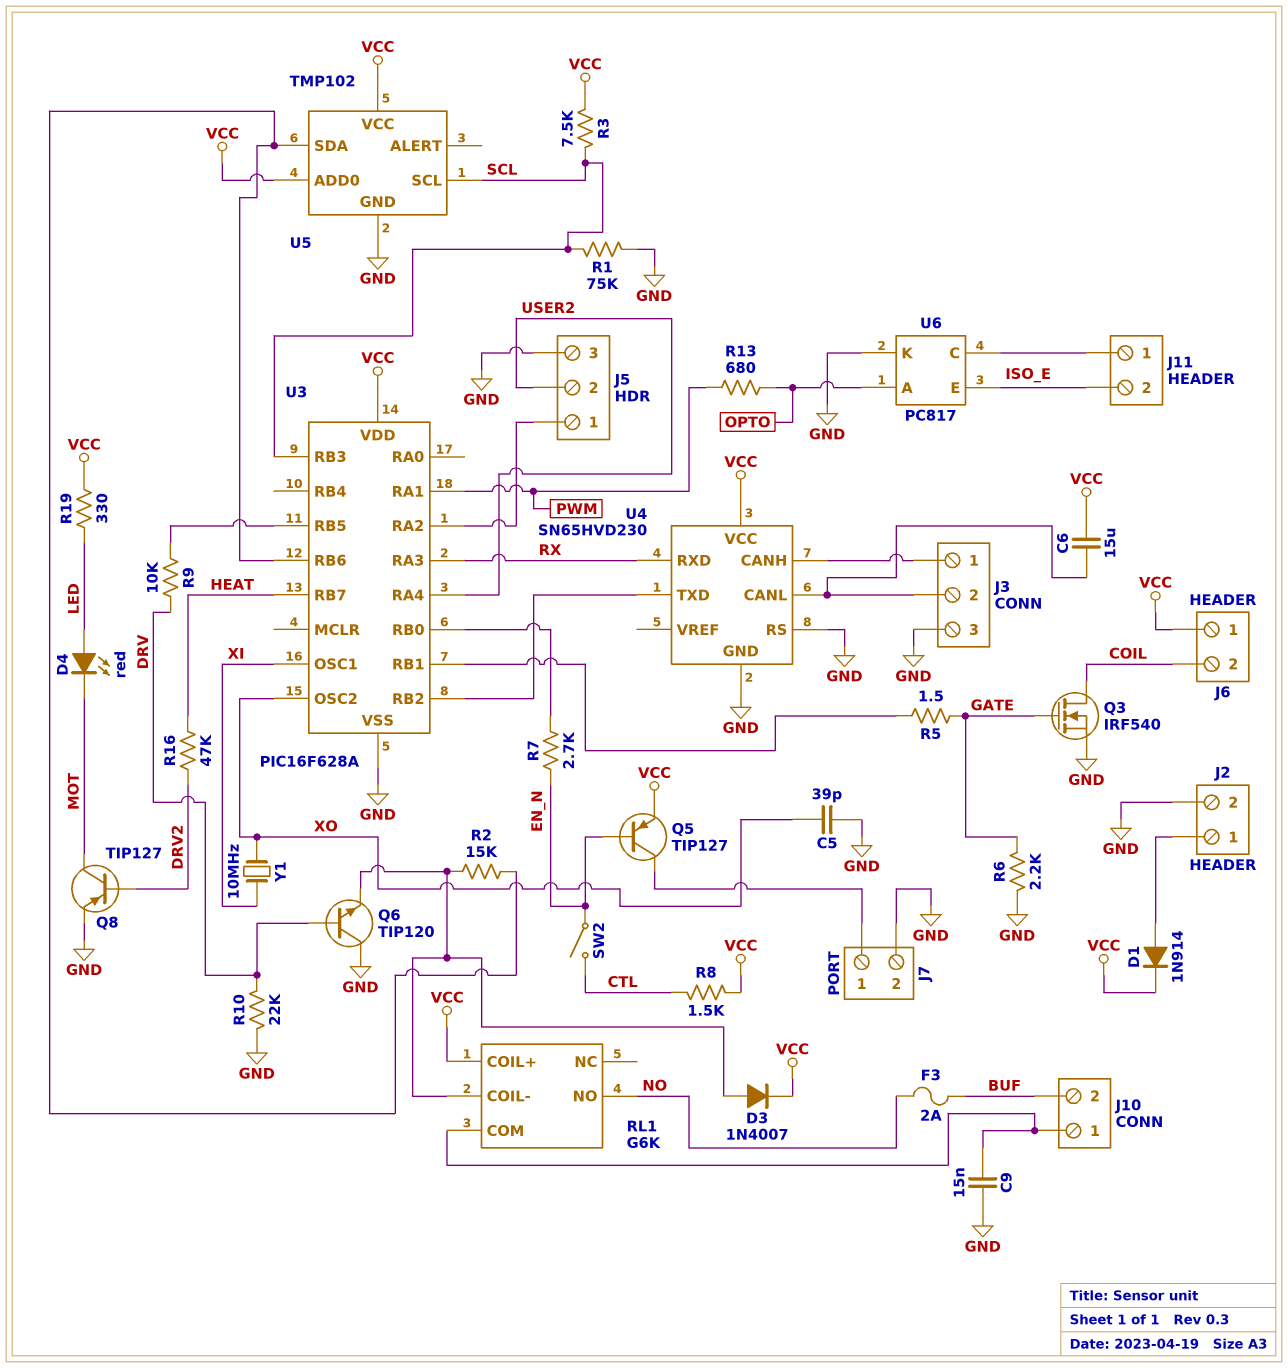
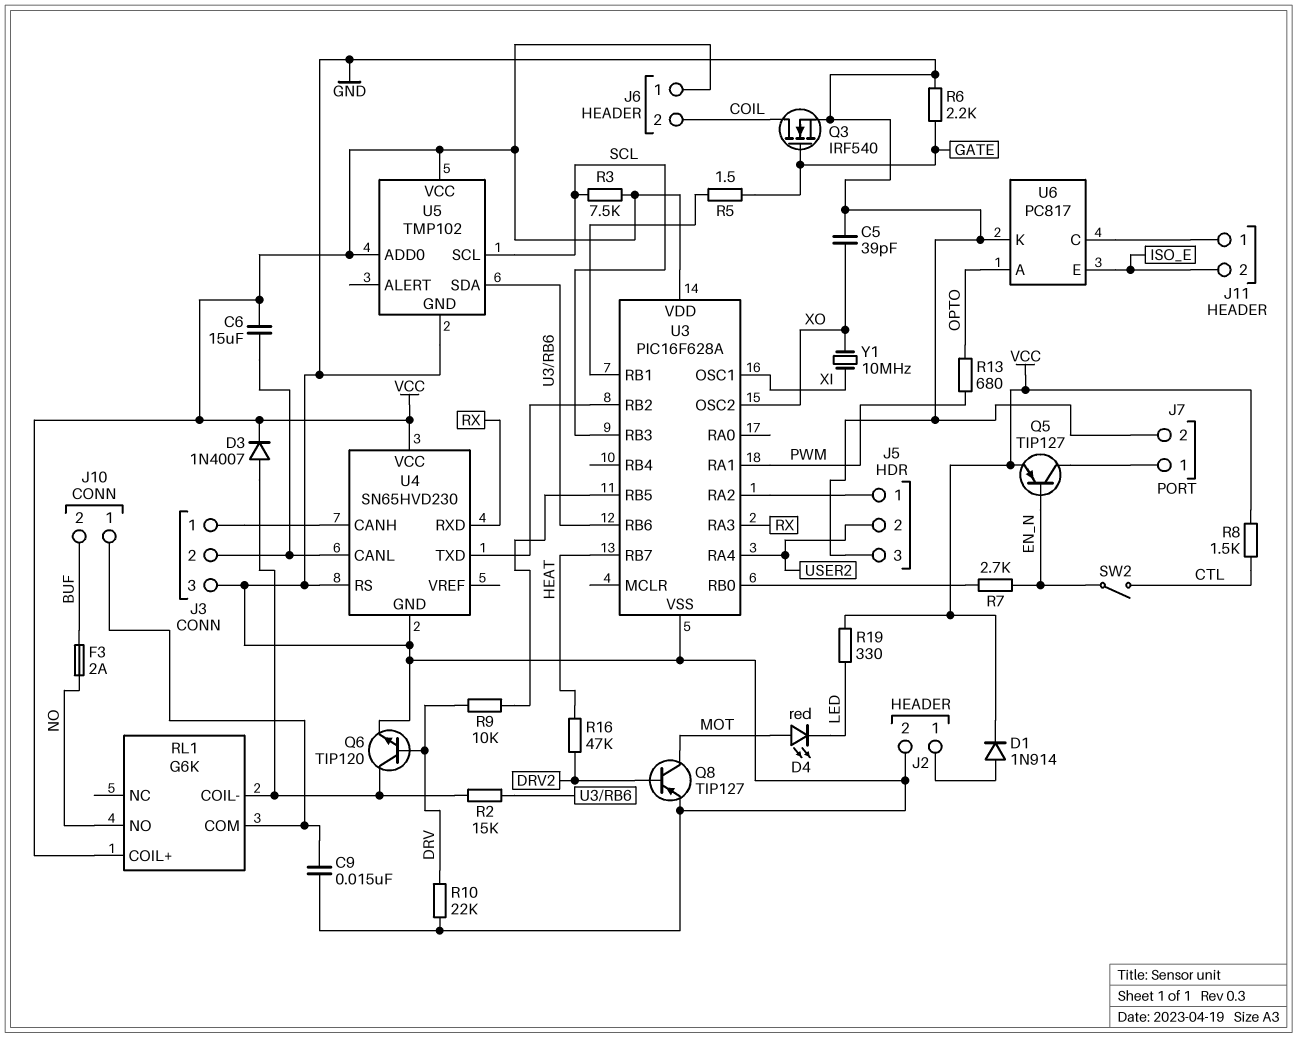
D4: LED red (A LED, K MOT) -> LED red (A MOT, K LED)
Q6: NPN TIP120 (B DRV, C GND, E RL1/COIL-) -> NPN TIP120 (B DRV, C RL1/COIL-, E GND)
R1: 75k (GND, SCL) -> none

